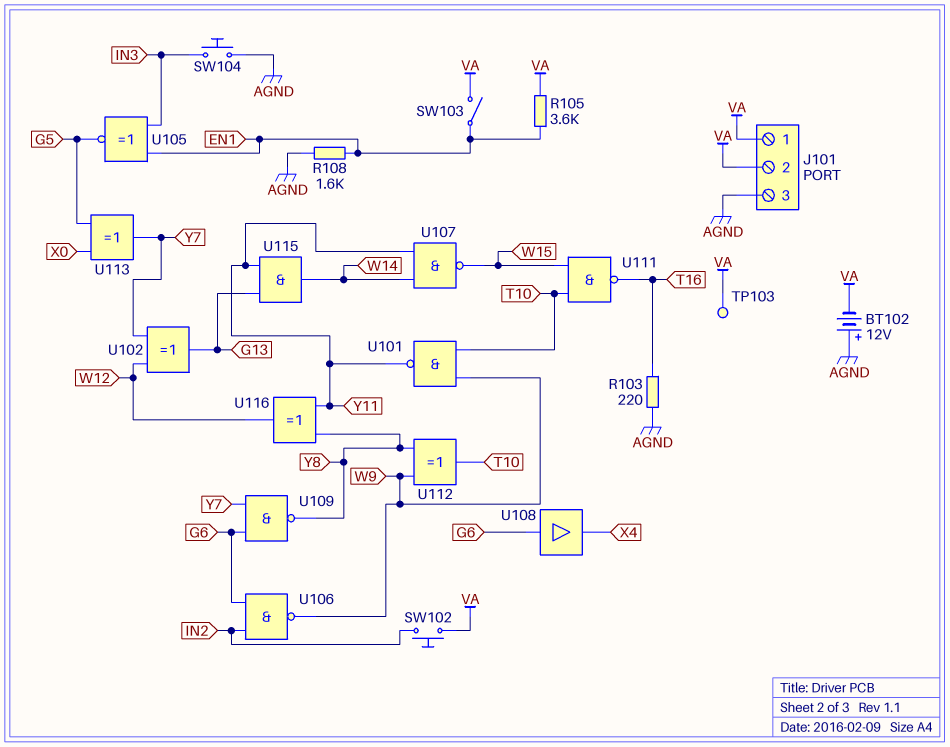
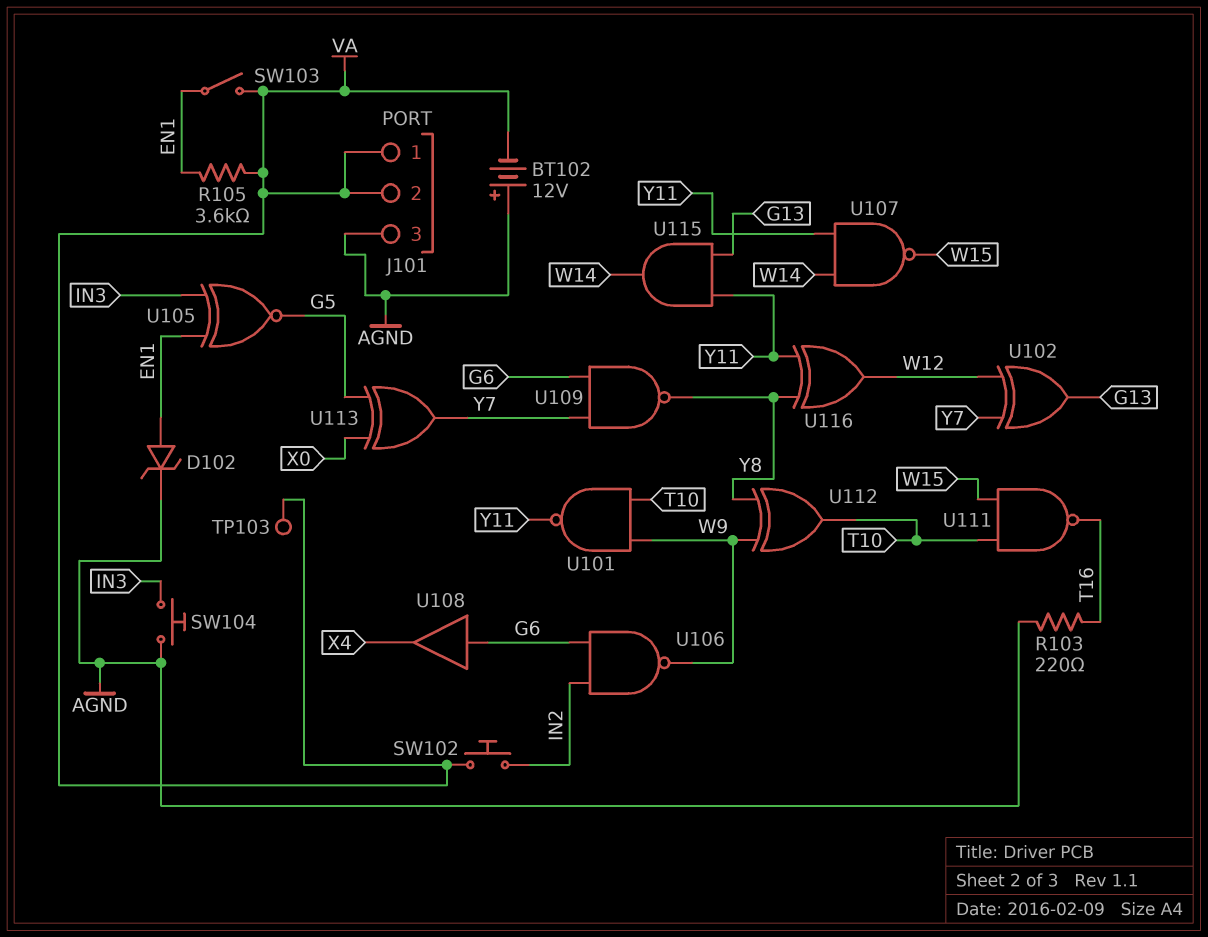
D102: none -> zener (A EN1, K AGND)
R108: 1.6k (AGND, EN1) -> none

